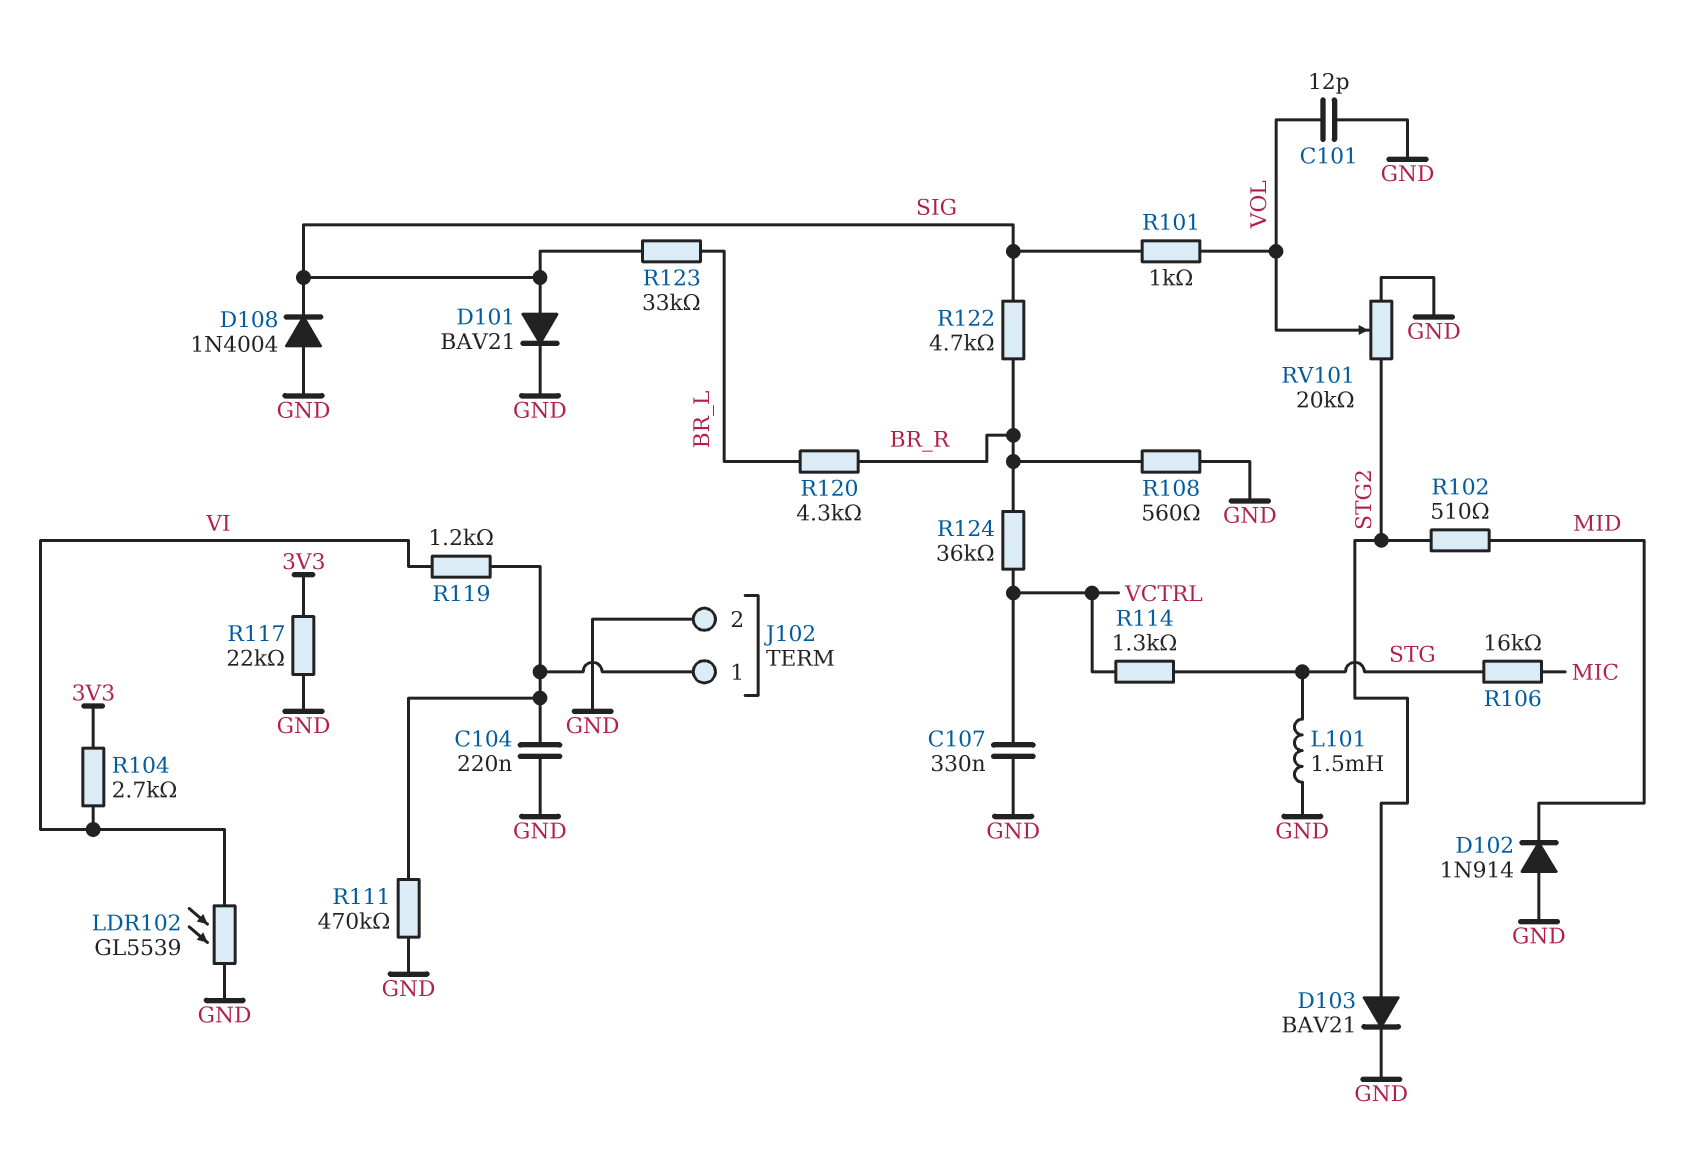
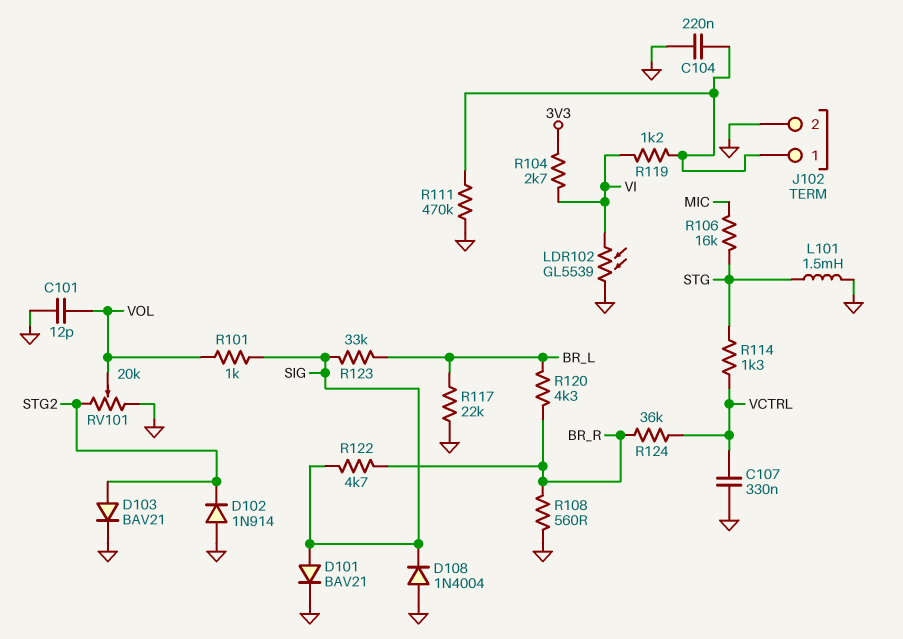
D102: diode 1N914 (A GND, K MID) -> diode 1N914 (A GND, K STG2)
R102: 510 (MID, STG2) -> none
R117: 22k (3V3, GND) -> 22k (BR_L, GND)

